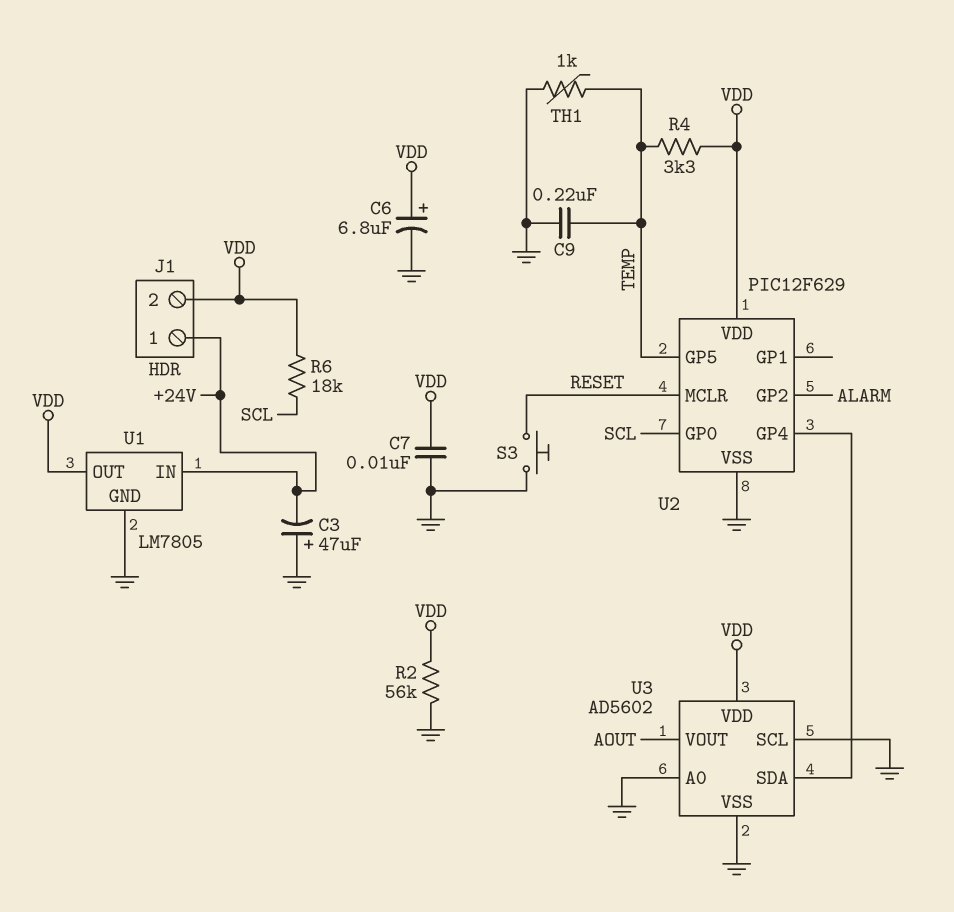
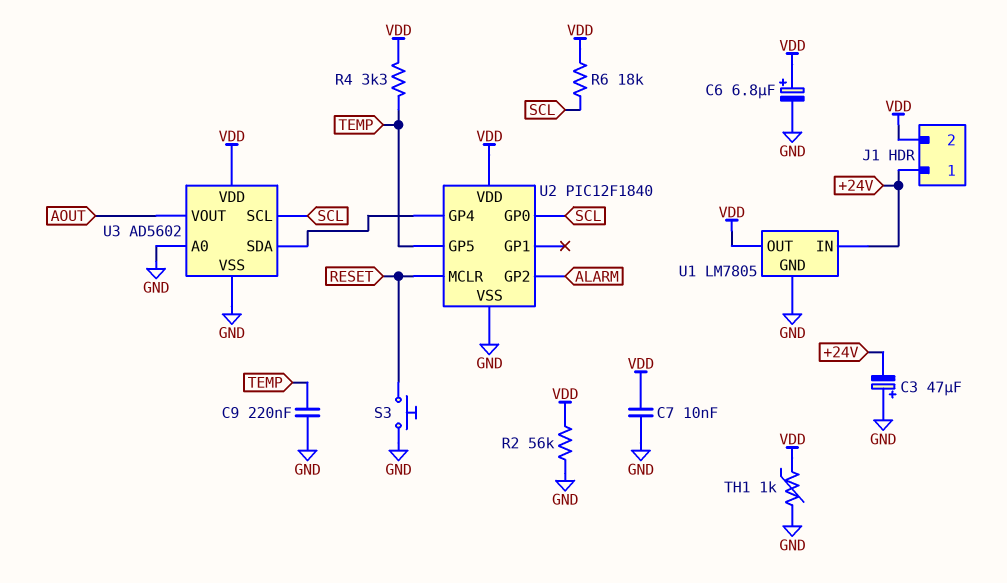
TH1: 1k (GND, TEMP) -> 1k (GND, VDD)
U2: PIC12F629 -> PIC12F1840
U3 pin SCL: GND -> SCL

